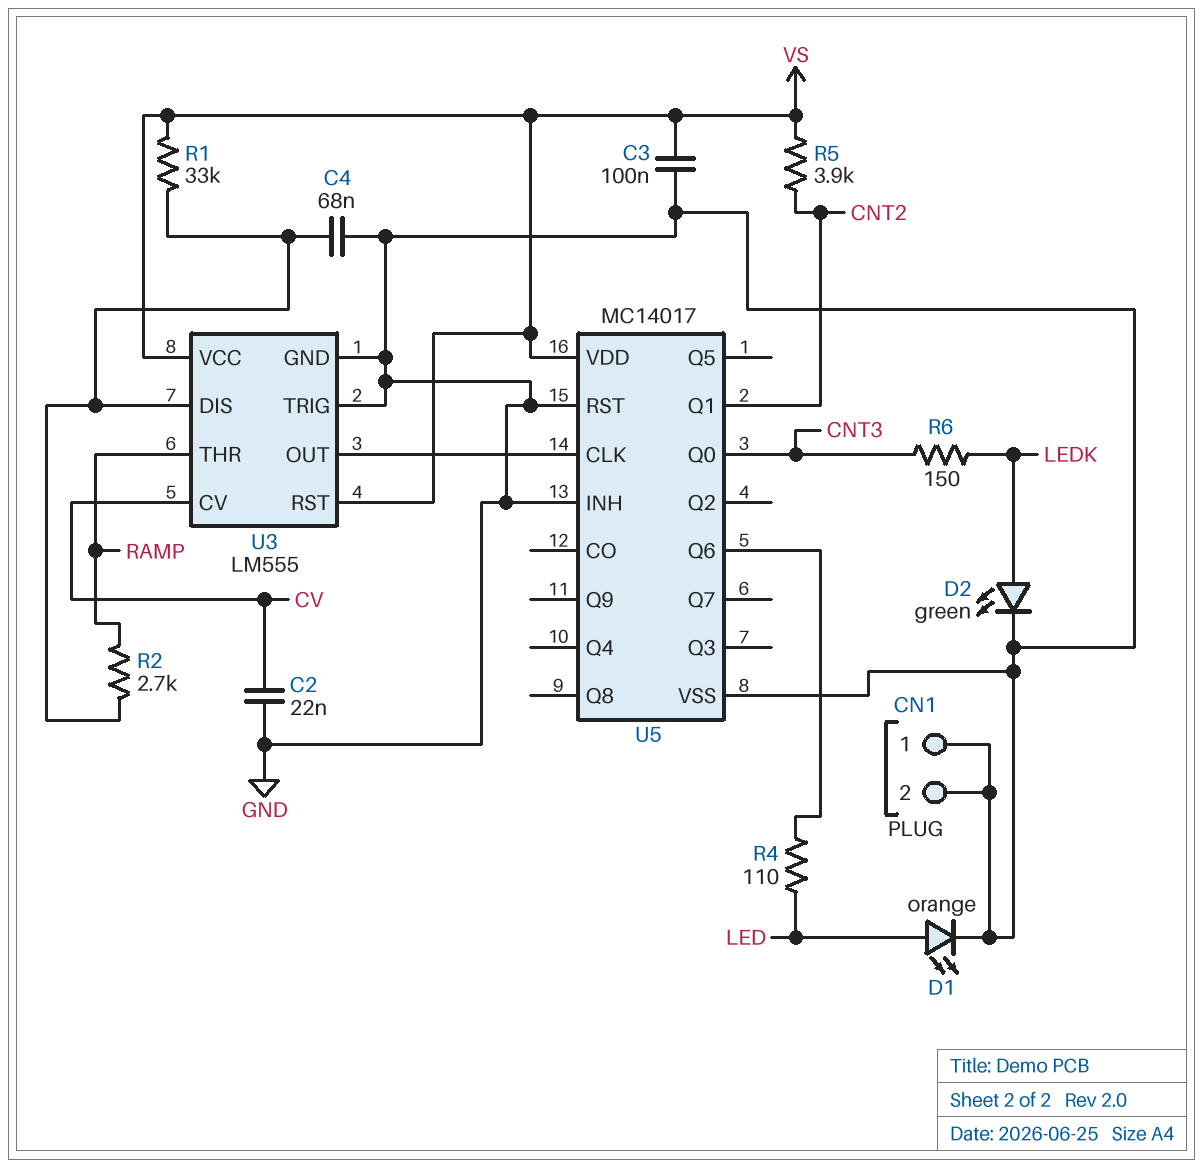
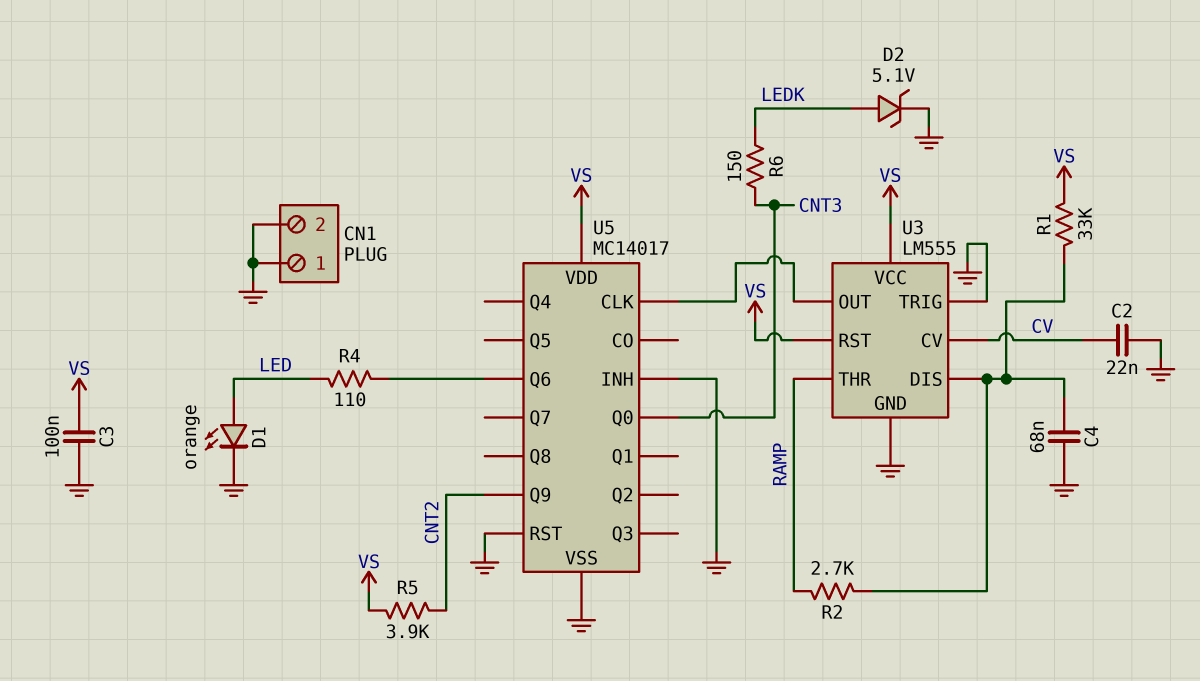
D2: LED green (A LEDK, K GND) -> zener 5.1V (A LEDK, K GND)
U5 pin Q1: CNT2 -> none
U5 pin Q9: none -> CNT2

